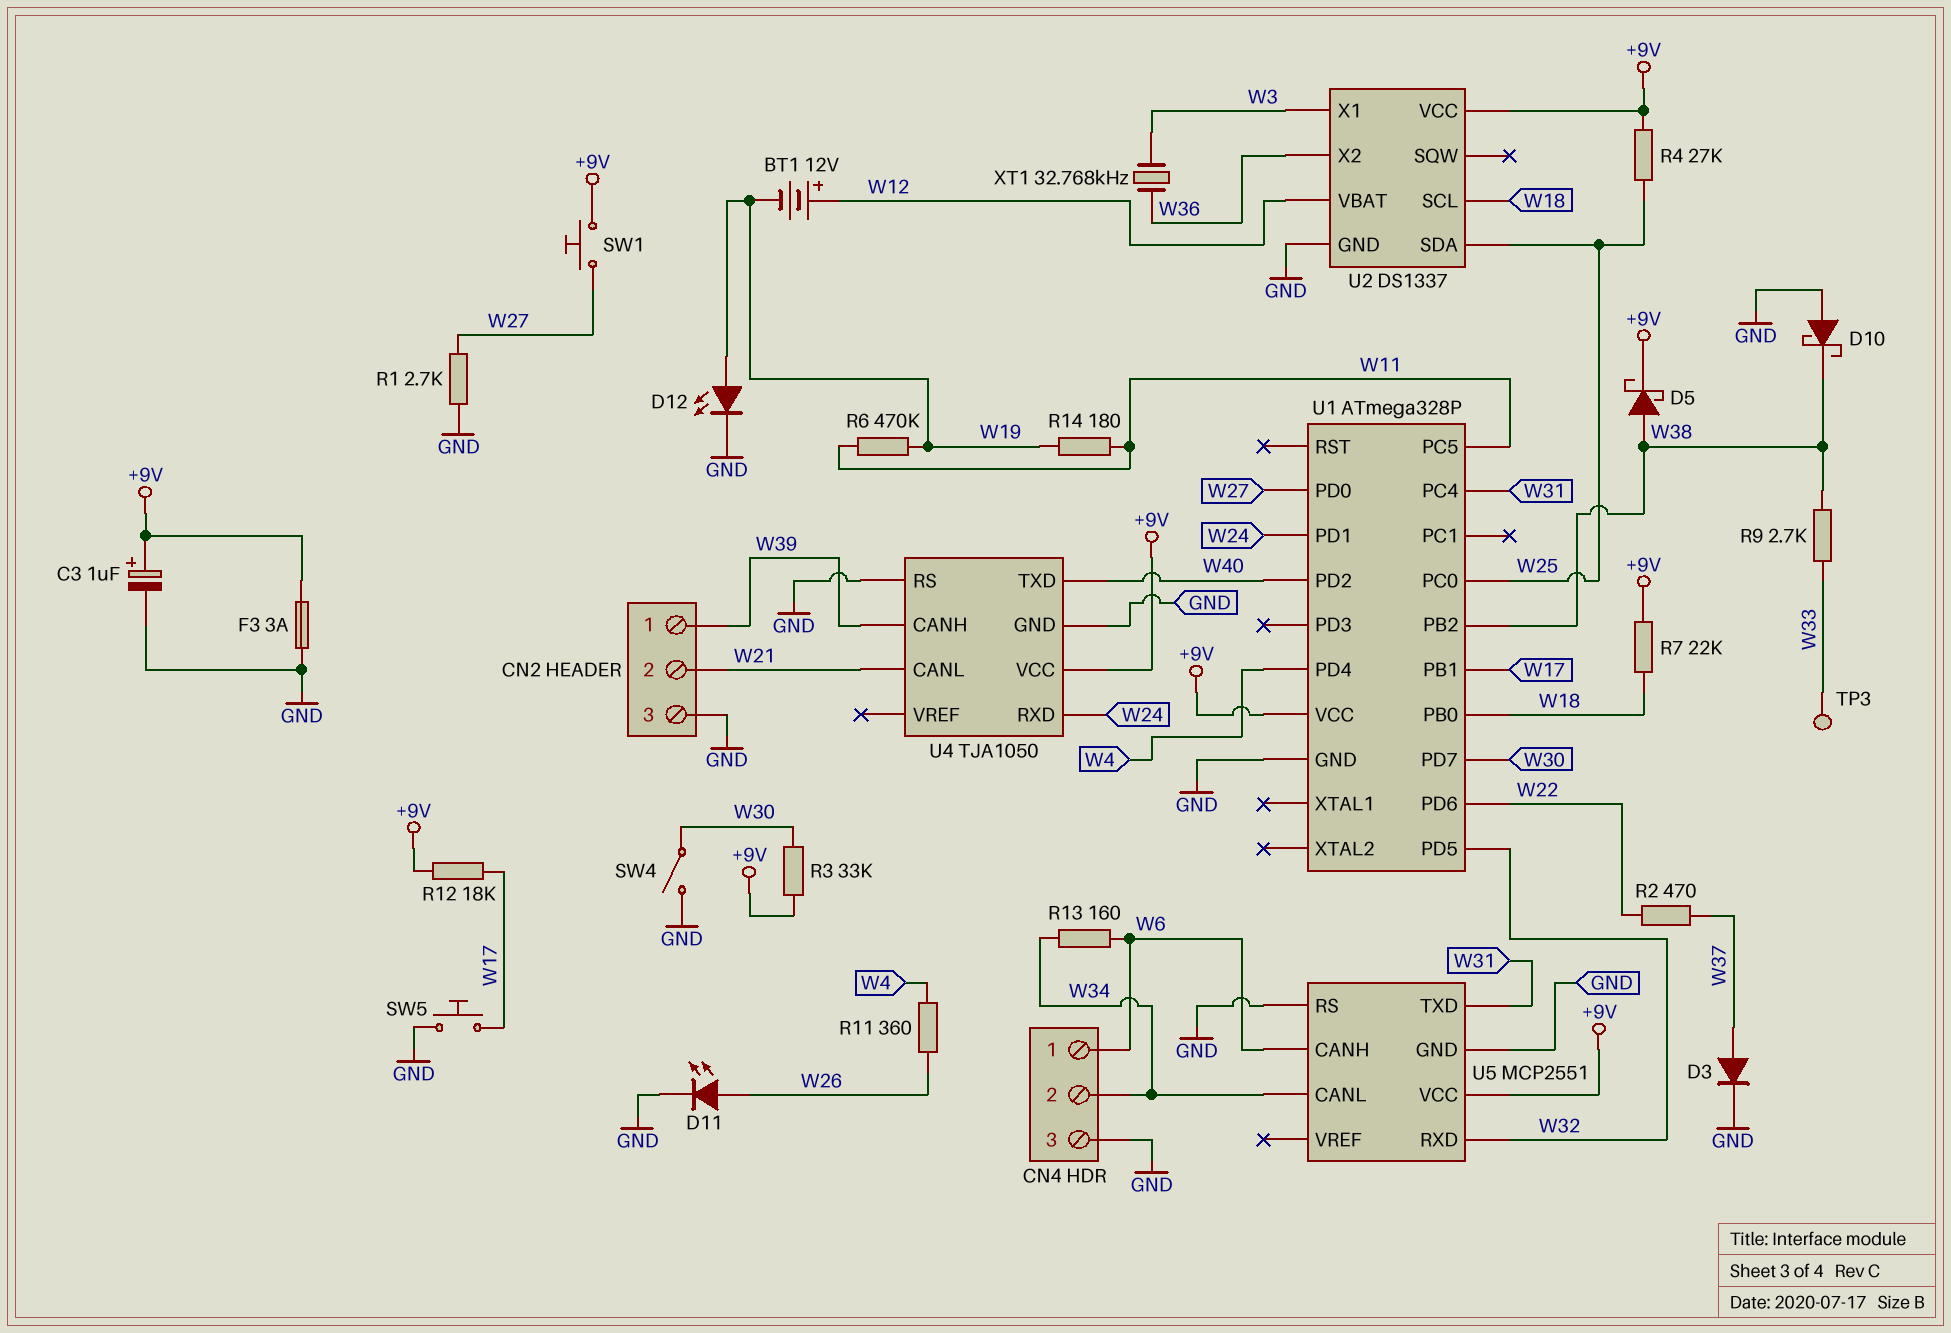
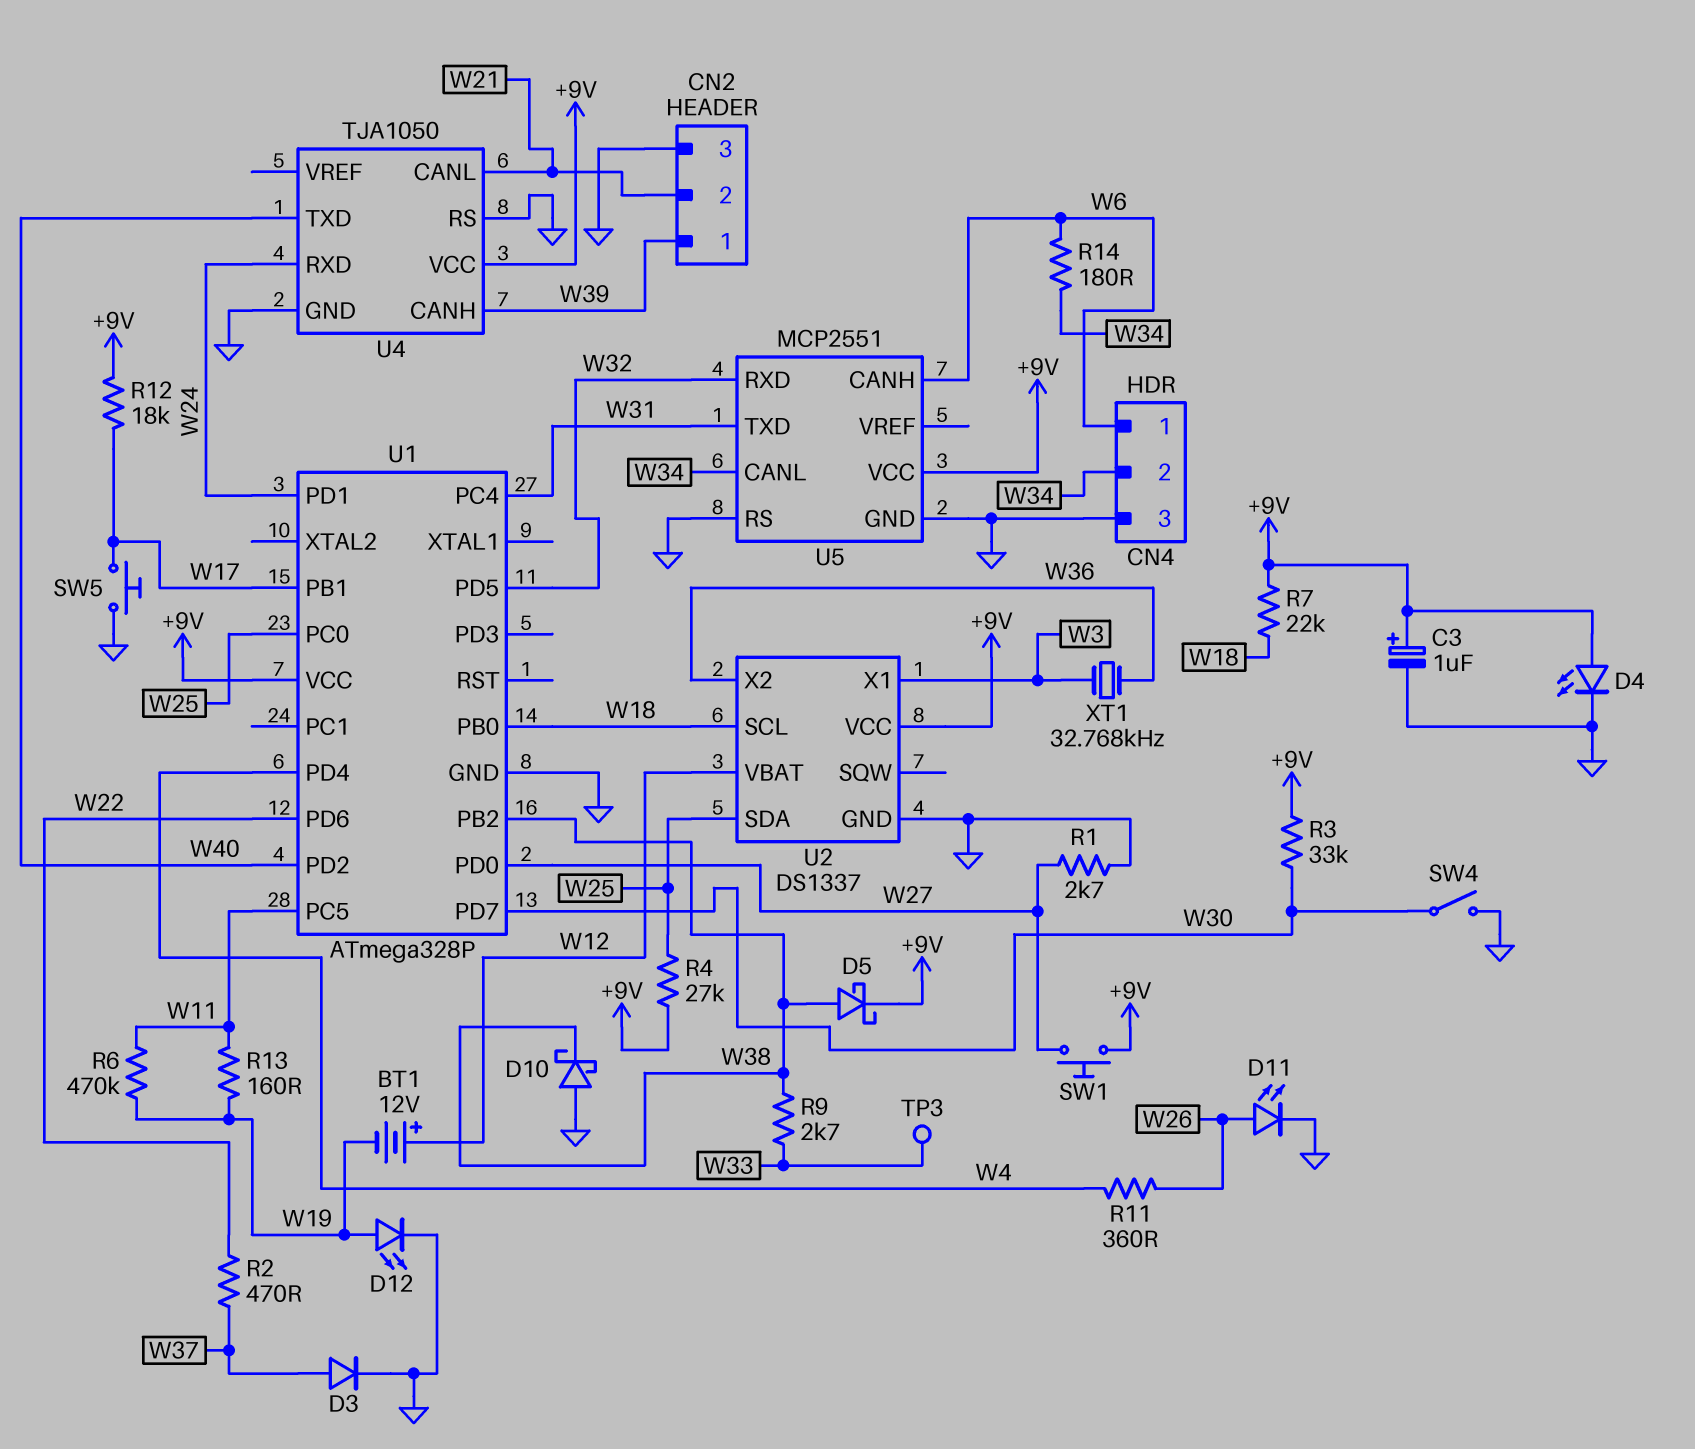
D4: none -> LED (A +9V, K GND)
F3: 3A (+9V, GND) -> none
R13: 160 (W6, W34) -> 160 (W11, W19)
R14: 180 (W11, W19) -> 180 (W6, W34)

